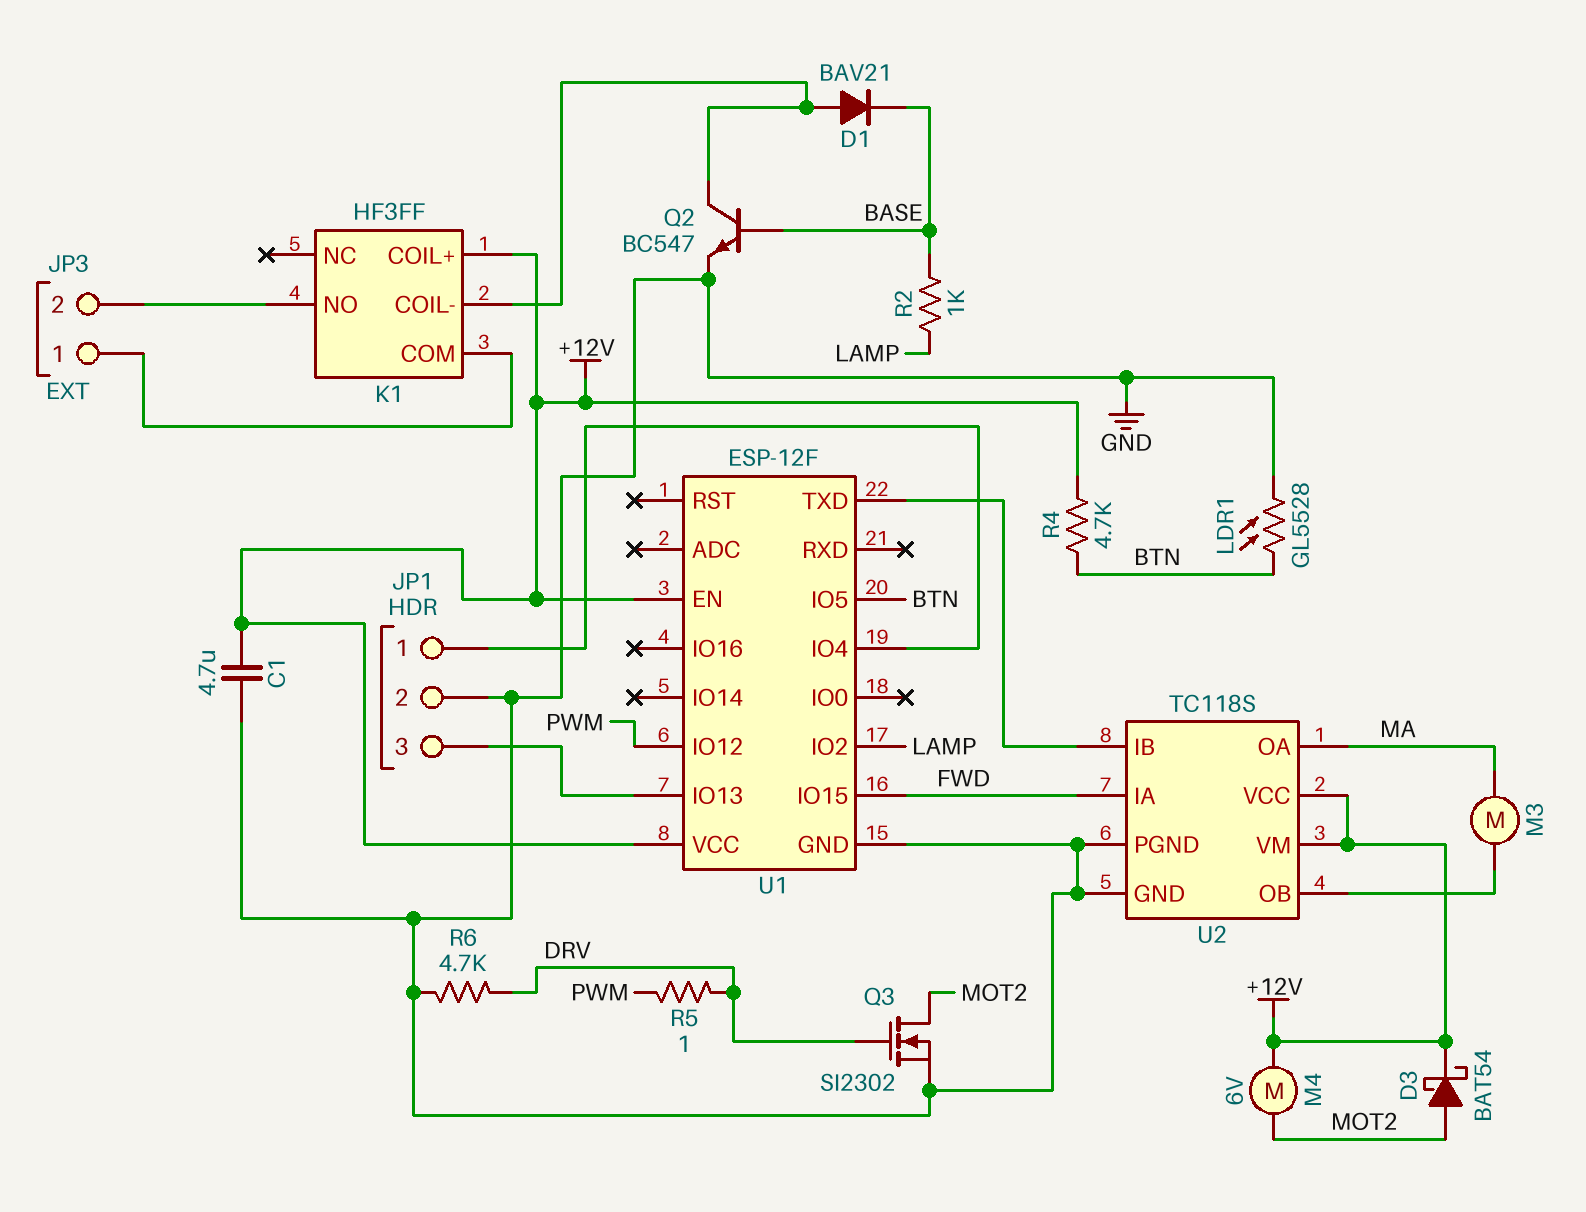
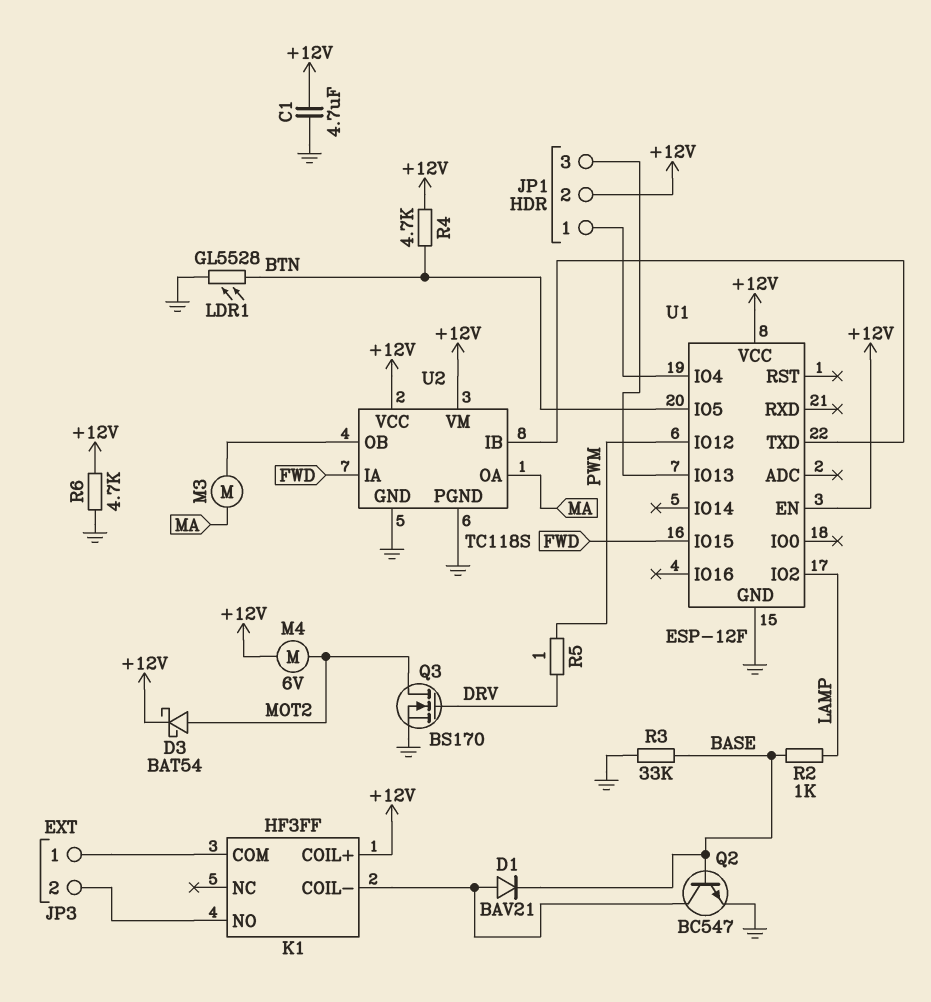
JP1 pin 2: GND -> +12V
Q3: NMOS SI2302 (G DRV, D MOT2, S GND) -> NMOS BS170 (G DRV, D MOT2, S GND)
R3: none -> 33k (BASE, GND)
R6: 4.7k (DRV, GND) -> 4.7k (+12V, GND)

